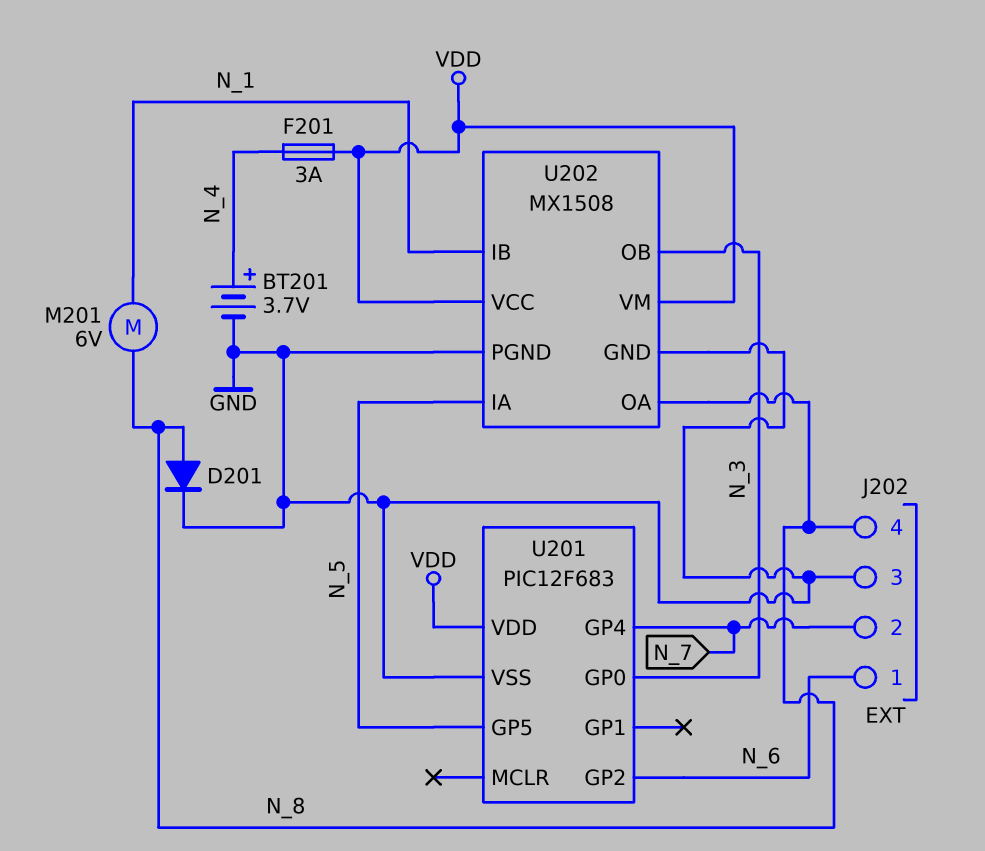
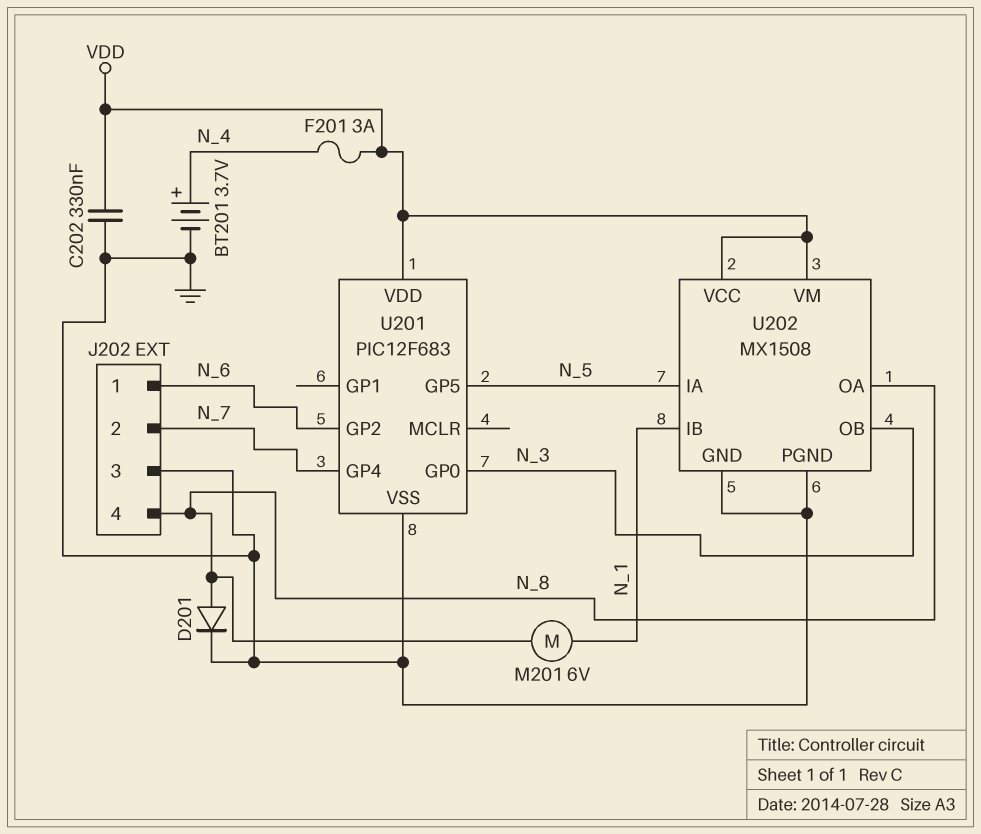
C202: none -> 330nF (GND, VDD)

